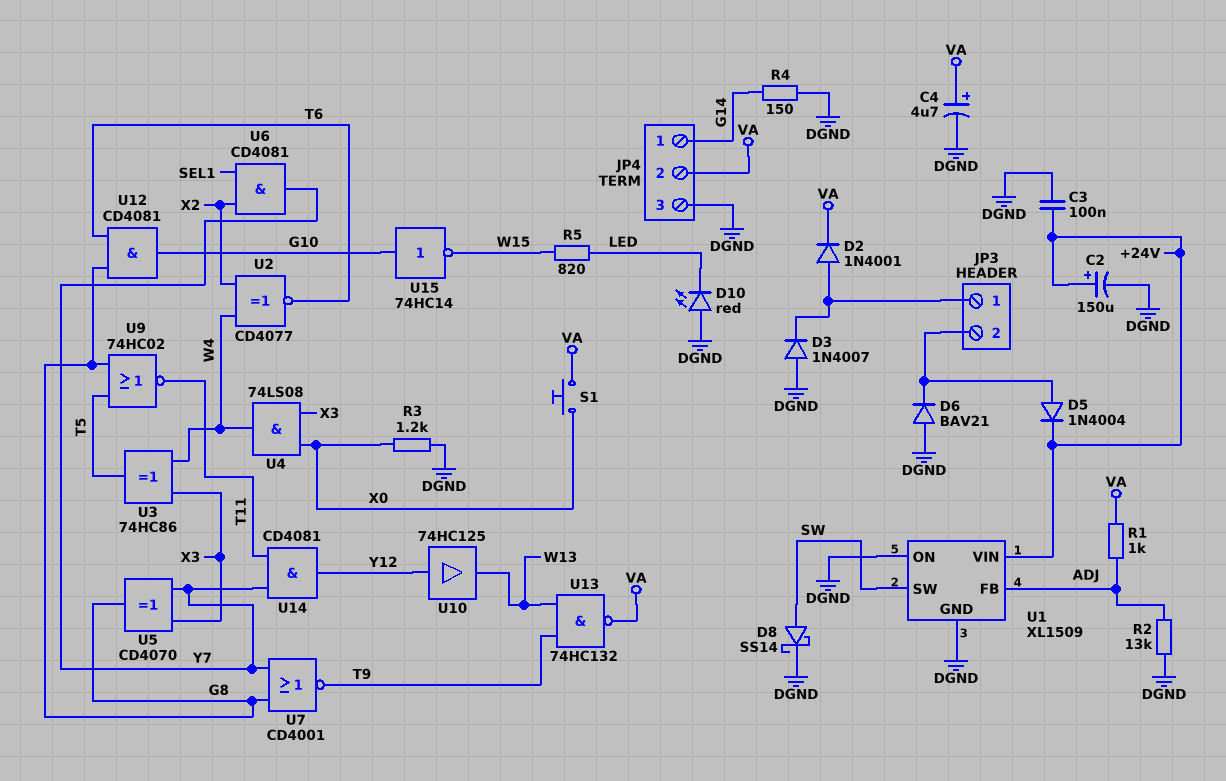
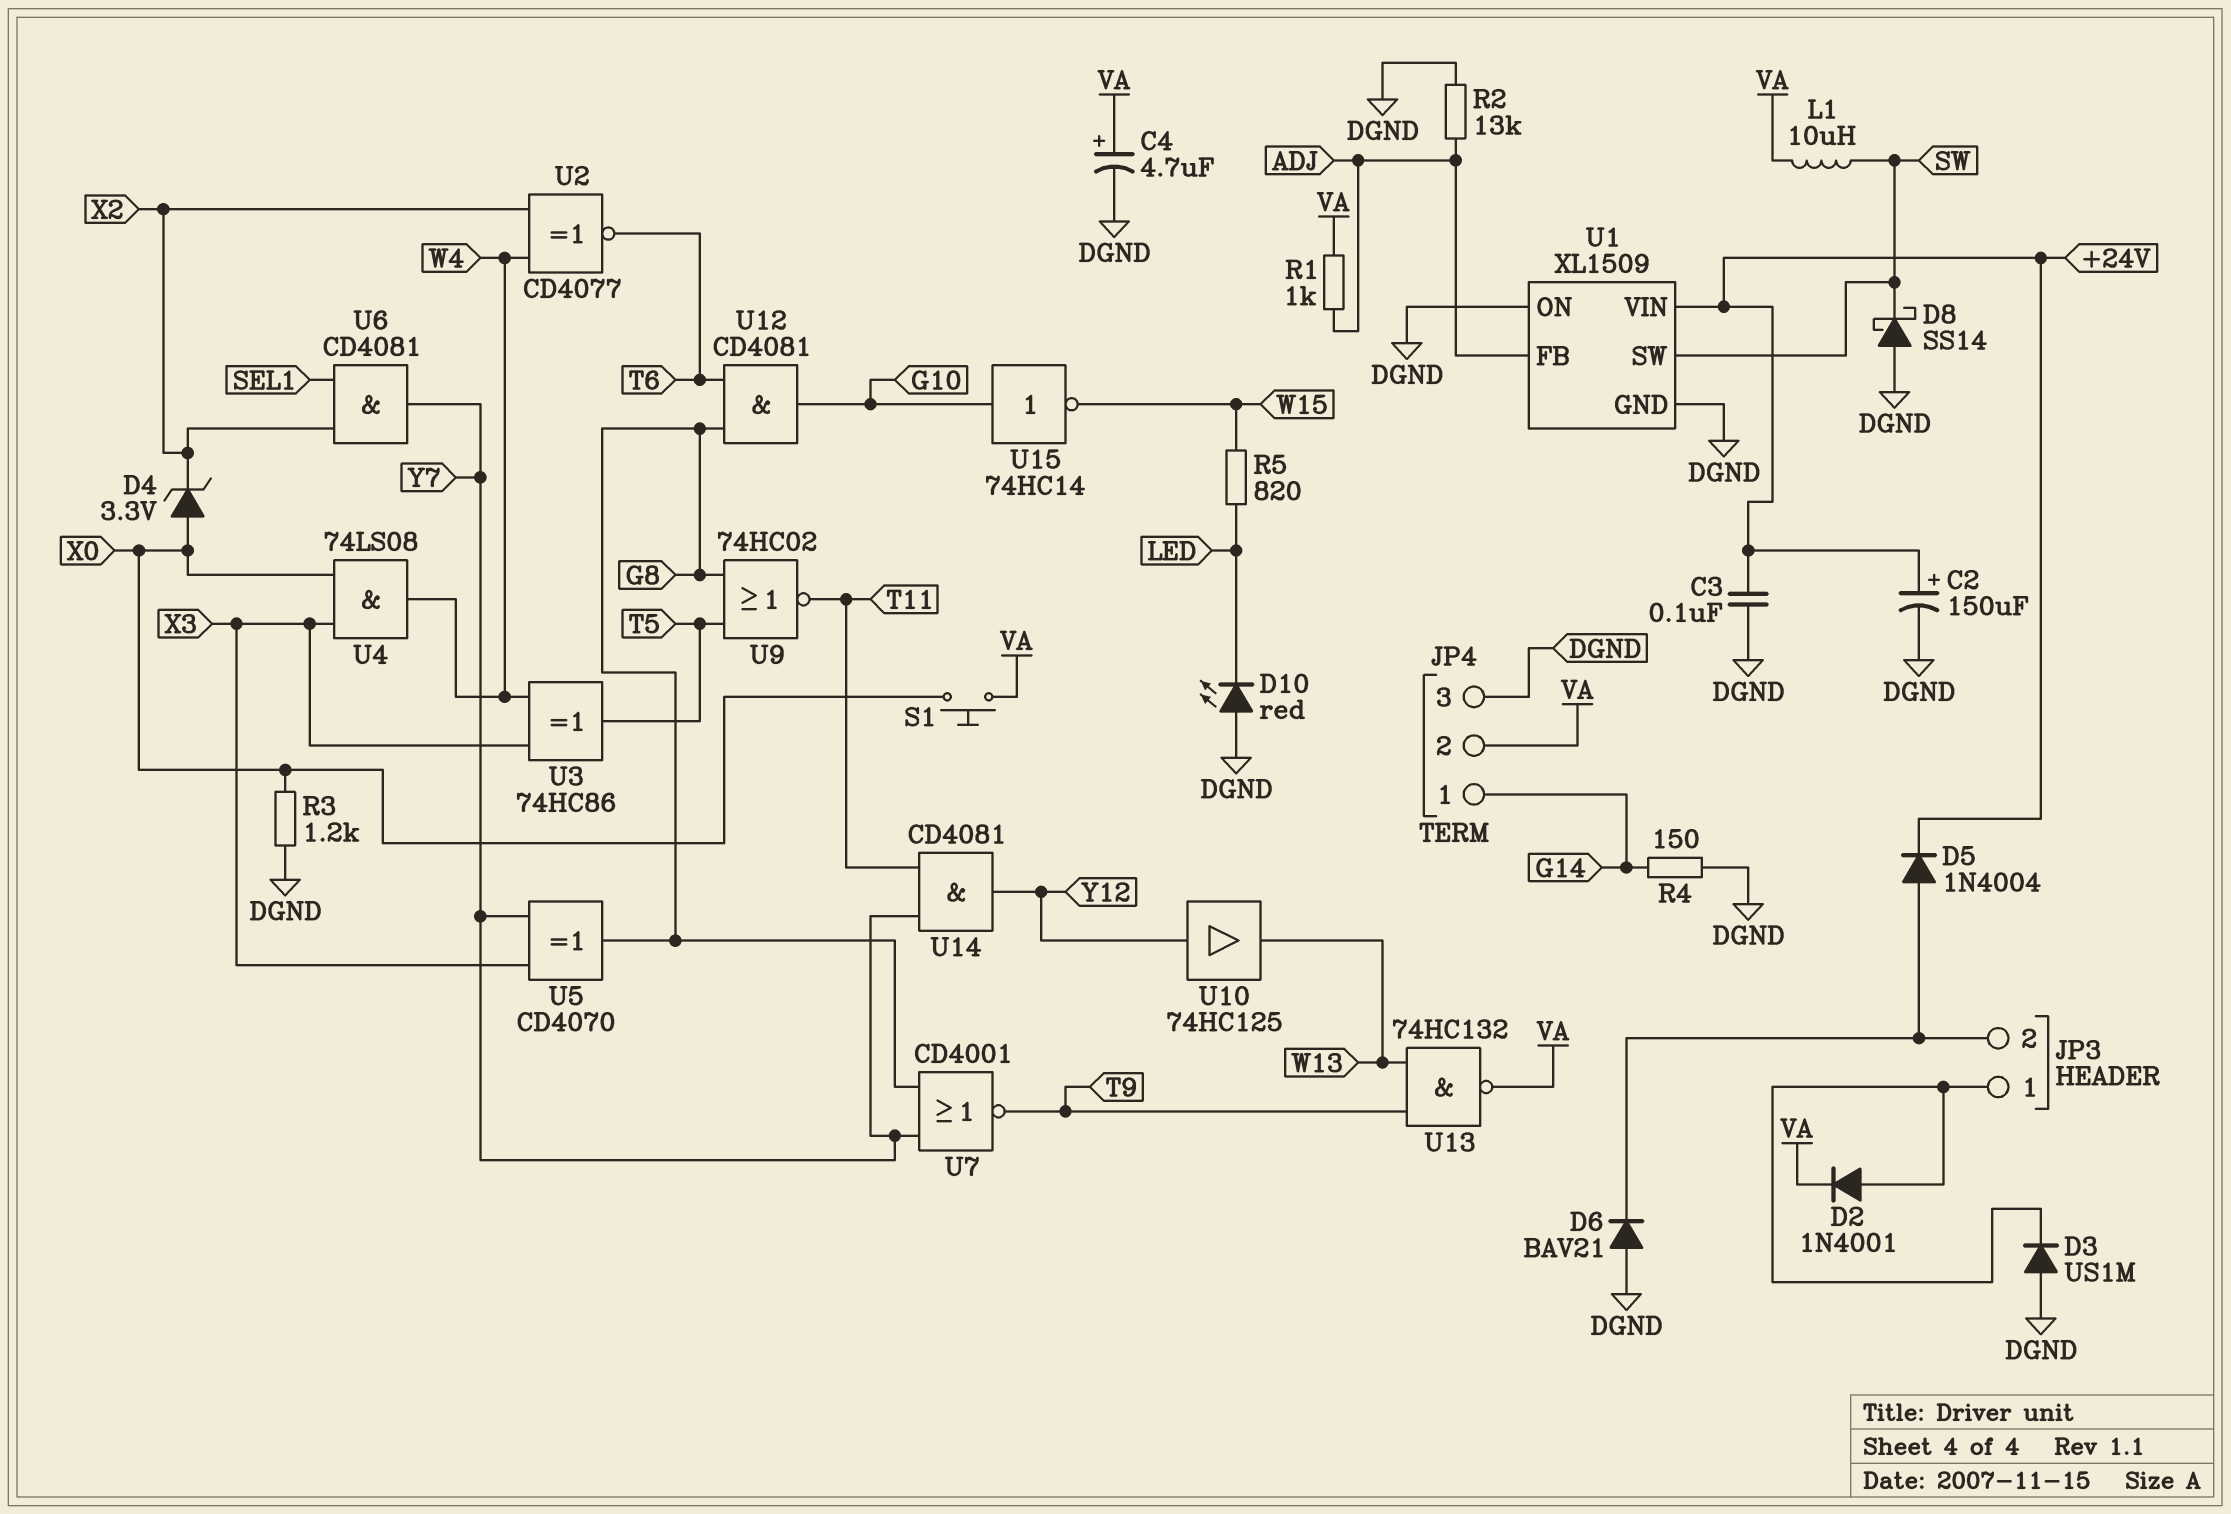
D3: diode 1N4007 (A DGND, K JP3/1) -> diode US1M (A DGND, K JP3/1)
D4: none -> zener 3.3V (A X0, K X2)
D8: schottky SS14 (A SW, K DGND) -> schottky SS14 (A DGND, K SW)
L1: none -> 10uH (SW, VA)

